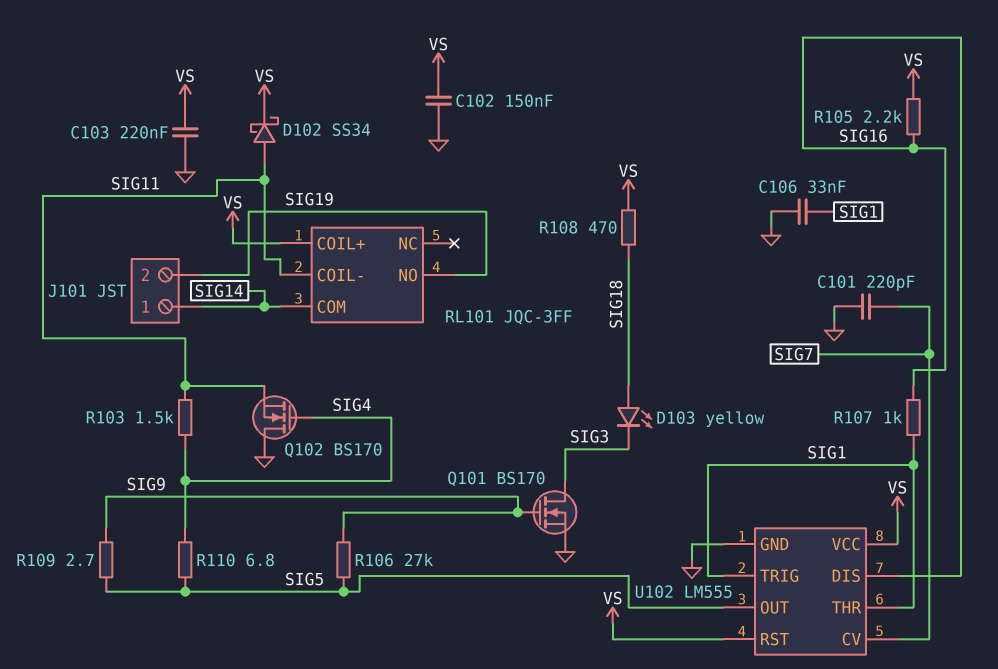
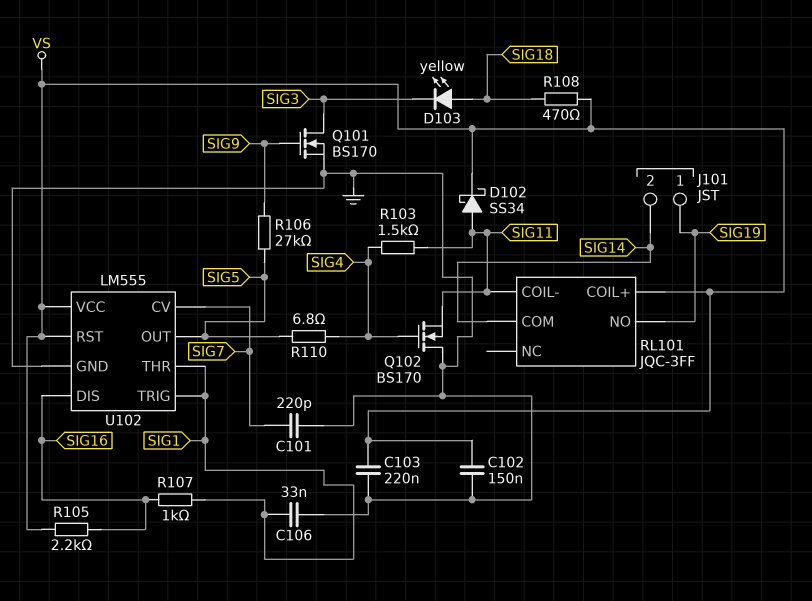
J101 pin 1: SIG14 -> SIG19
J101 pin 2: SIG19 -> SIG14
R109: 2.7 (SIG5, SIG9) -> none

